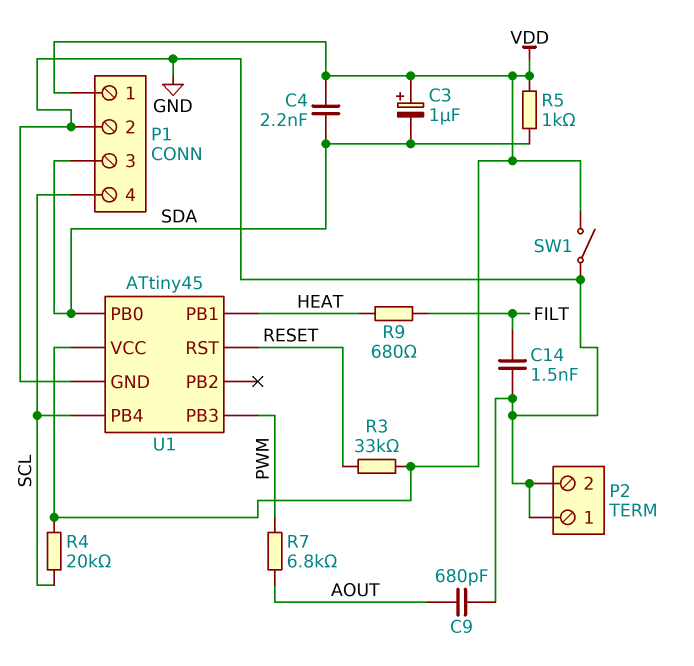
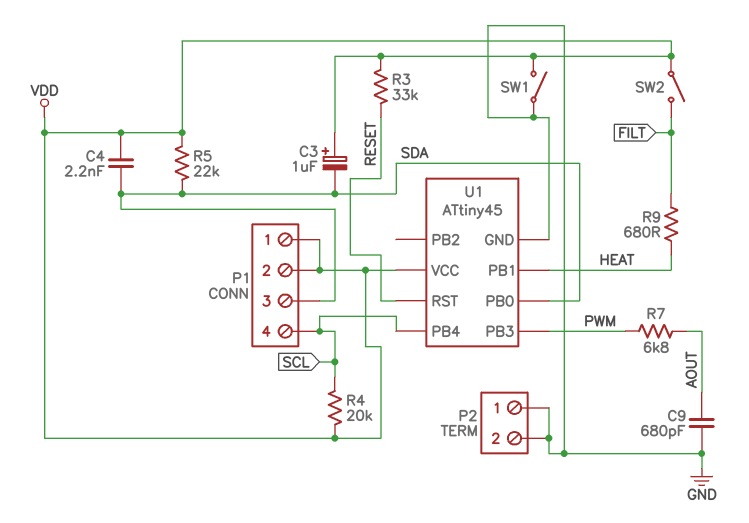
C14: 1.5nF (FILT, GND) -> none
P1 pin 2: GND -> VDD
R5: 1k (SDA, VDD) -> 22k (SDA, VDD)
SW2: none -> switch (FILT, VDD)

